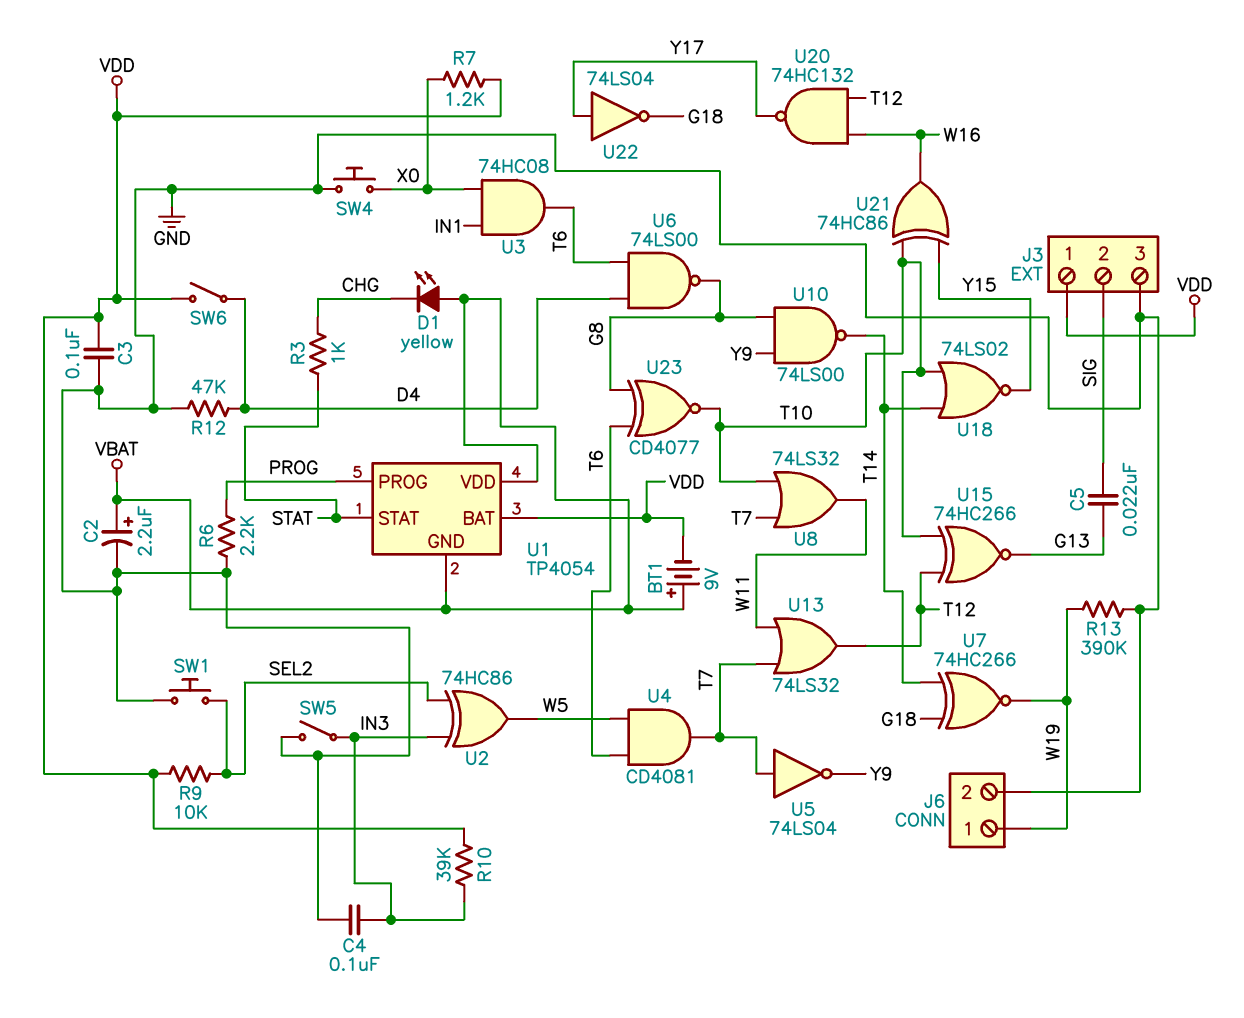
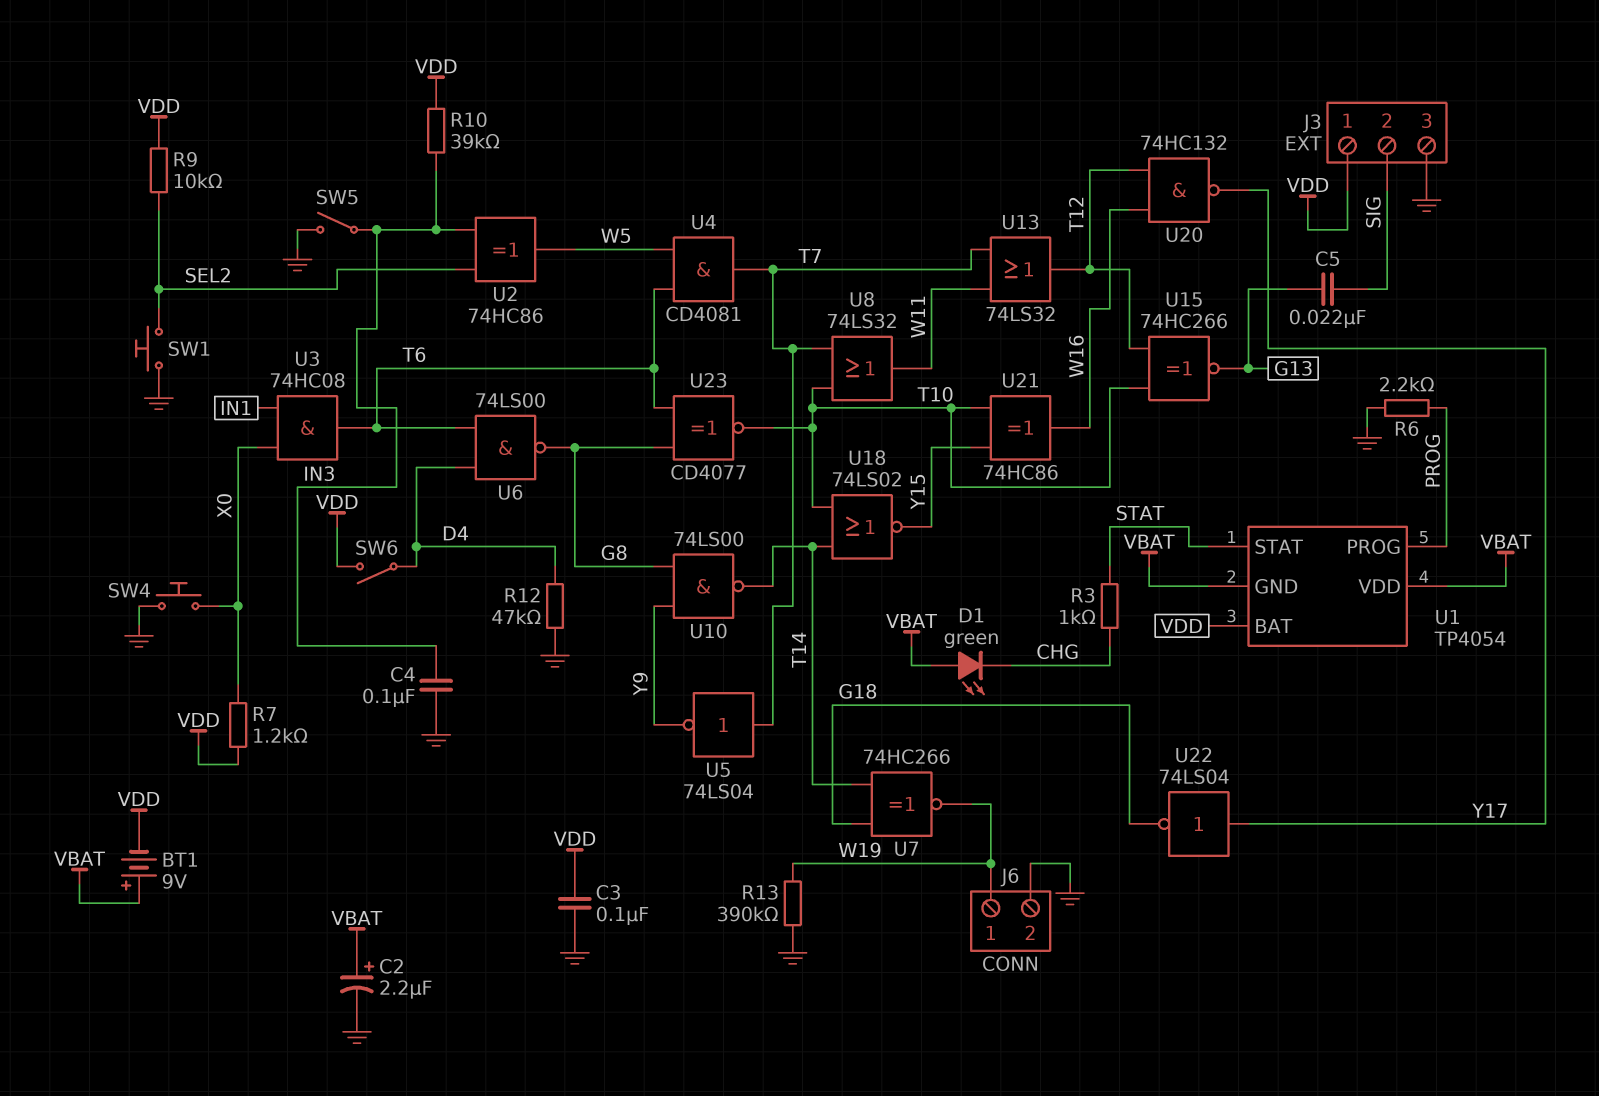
D1: LED yellow (A VBAT, K CHG) -> LED green (A VBAT, K CHG)

